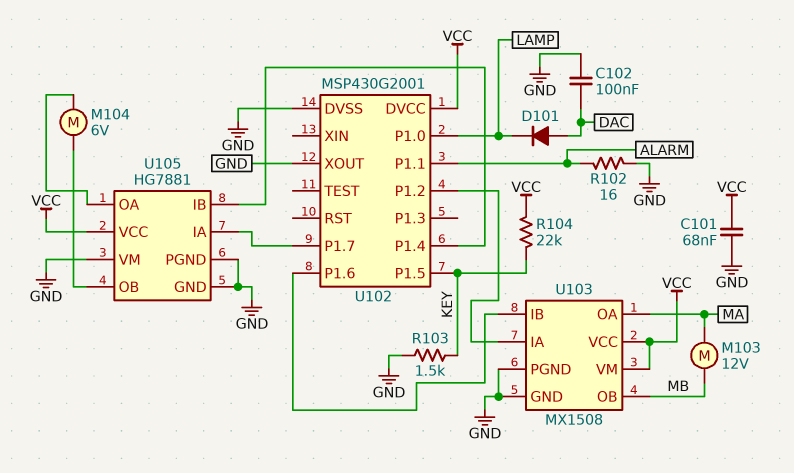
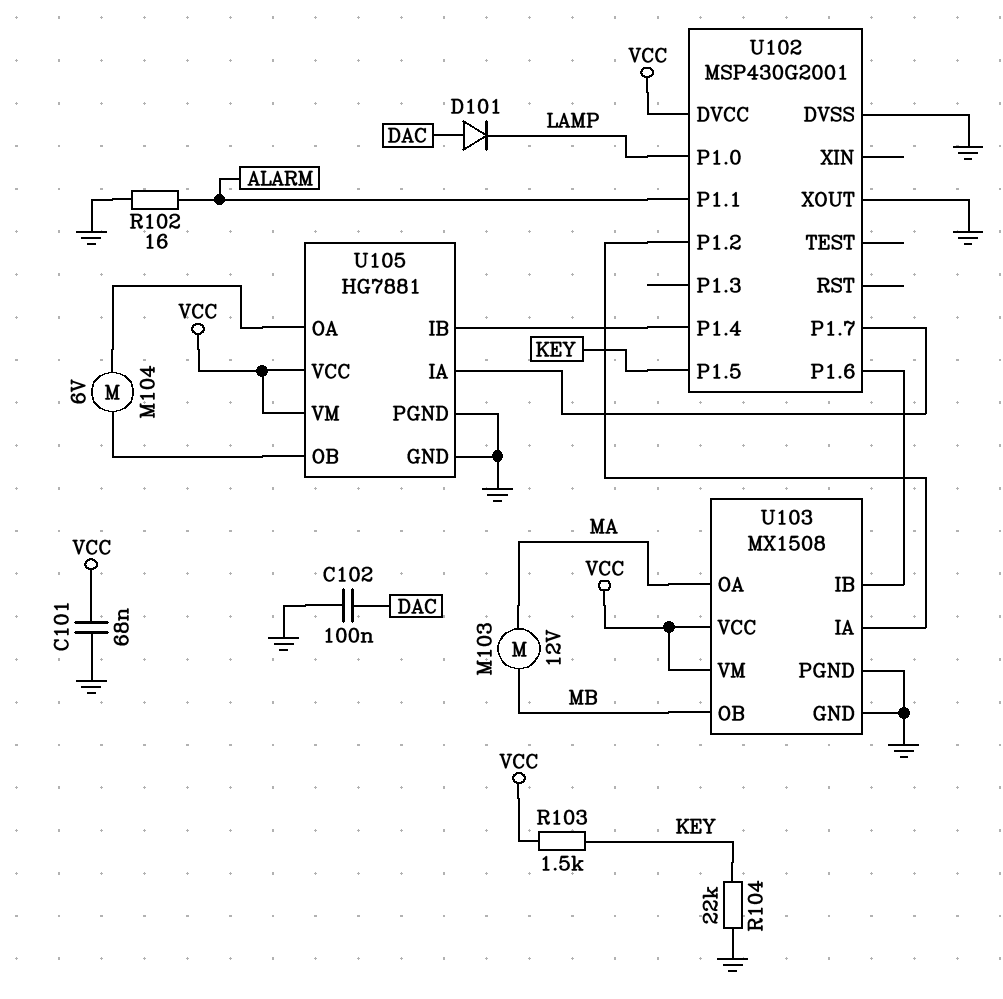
R103: 1.5k (GND, KEY) -> 1.5k (KEY, VCC)
R104: 22k (KEY, VCC) -> 22k (GND, KEY)
U105 pin VM: GND -> VCC

